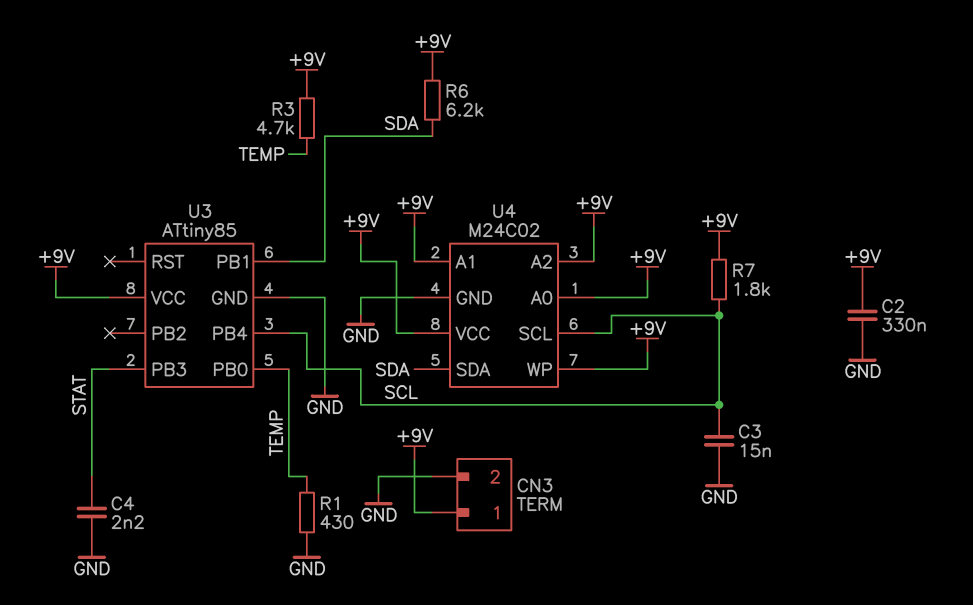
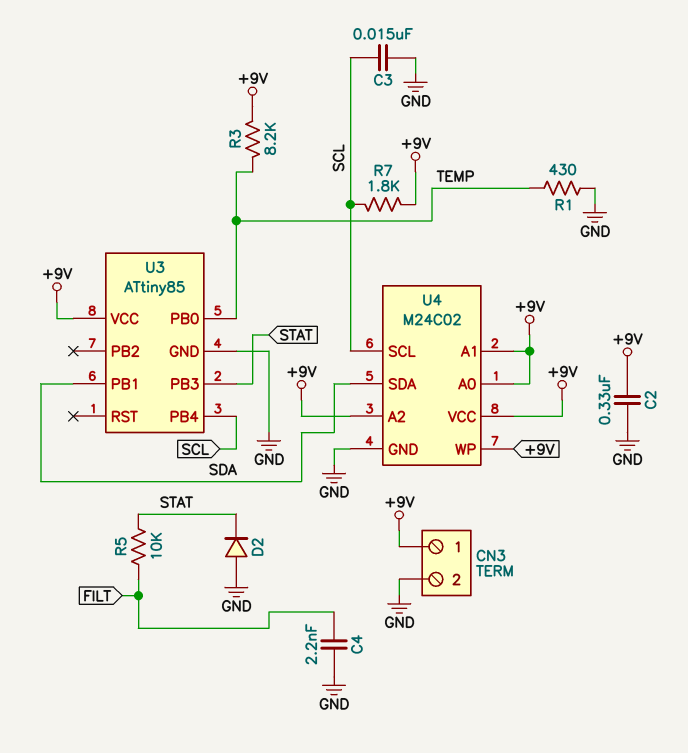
C4: 2.2nF (GND, STAT) -> 2.2nF (FILT, GND)
D2: none -> diode (A GND, K STAT)
R3: 4.7k (+9V, TEMP) -> 8.2k (+9V, TEMP)
R5: none -> 10k (FILT, STAT)
R6: 6.2k (+9V, SDA) -> none

